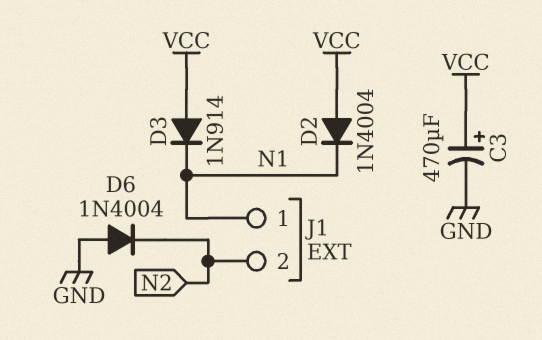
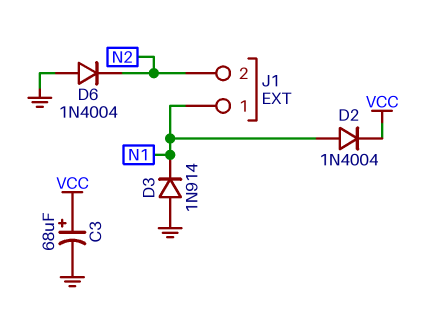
C3: 470uF (plus VCC, minus GND) -> 68uF (plus VCC, minus GND)
D2: diode 1N4004 (A VCC, K N1) -> diode 1N4004 (A N1, K VCC)
D3: diode 1N914 (A VCC, K N1) -> diode 1N914 (A GND, K N1)

